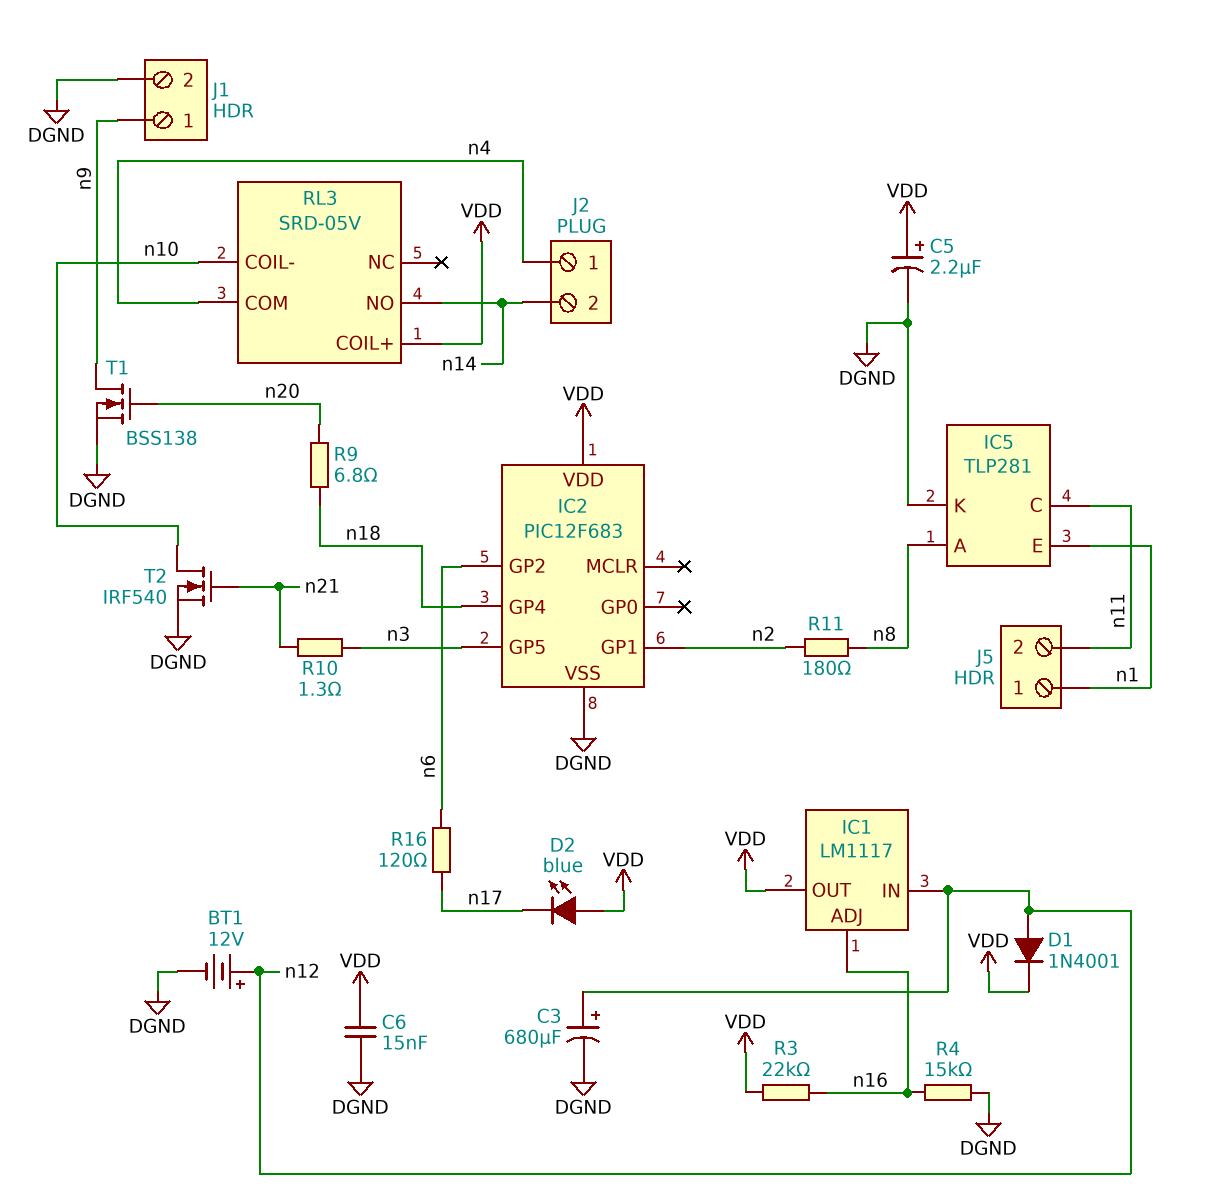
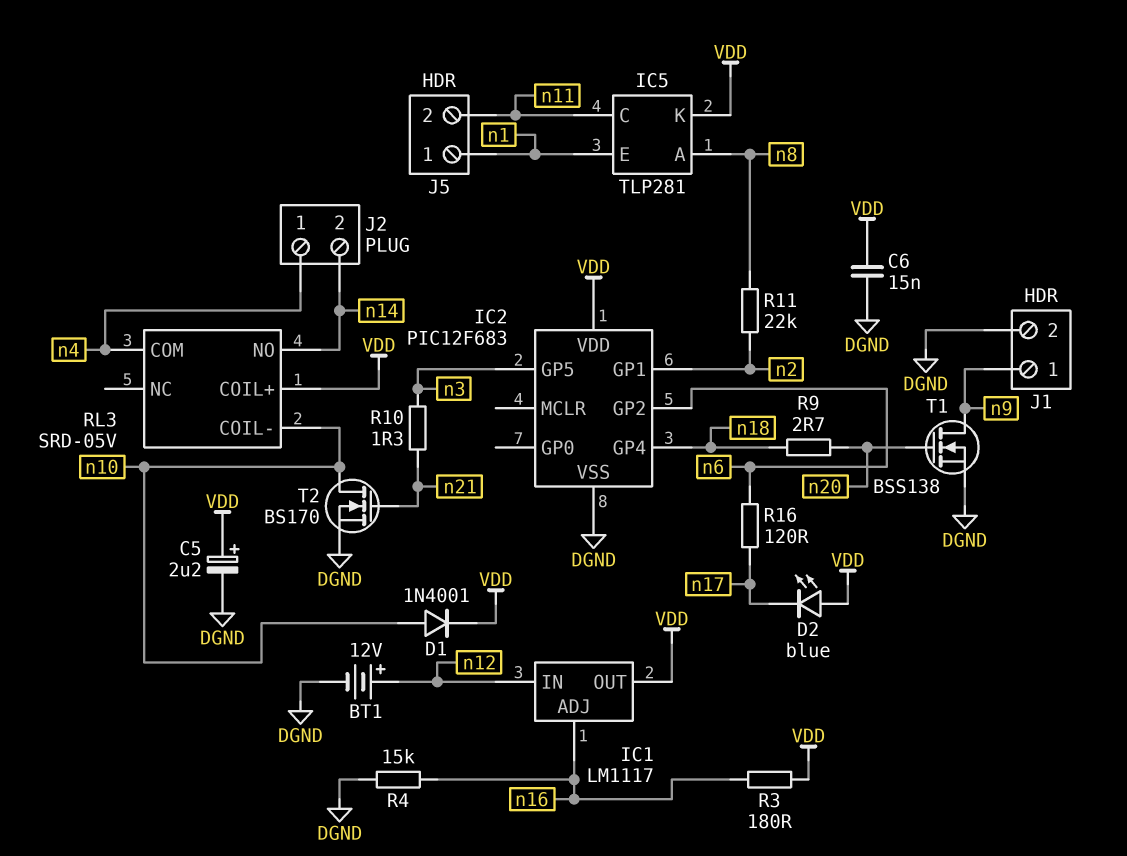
C3: 680uF (plus n12, minus DGND) -> none
D1: diode 1N4001 (A n12, K VDD) -> diode 1N4001 (A n10, K VDD)
IC5 pin K: DGND -> VDD
R3: 22k (VDD, n16) -> 180 (VDD, n16)
R9: 6.8 (n18, n20) -> 2.7 (n18, n20)
R11: 180 (n2, n8) -> 22k (n2, n8)
T2: NMOS IRF540 (G n21, D n10, S DGND) -> NMOS BS170 (G n21, D n10, S DGND)

